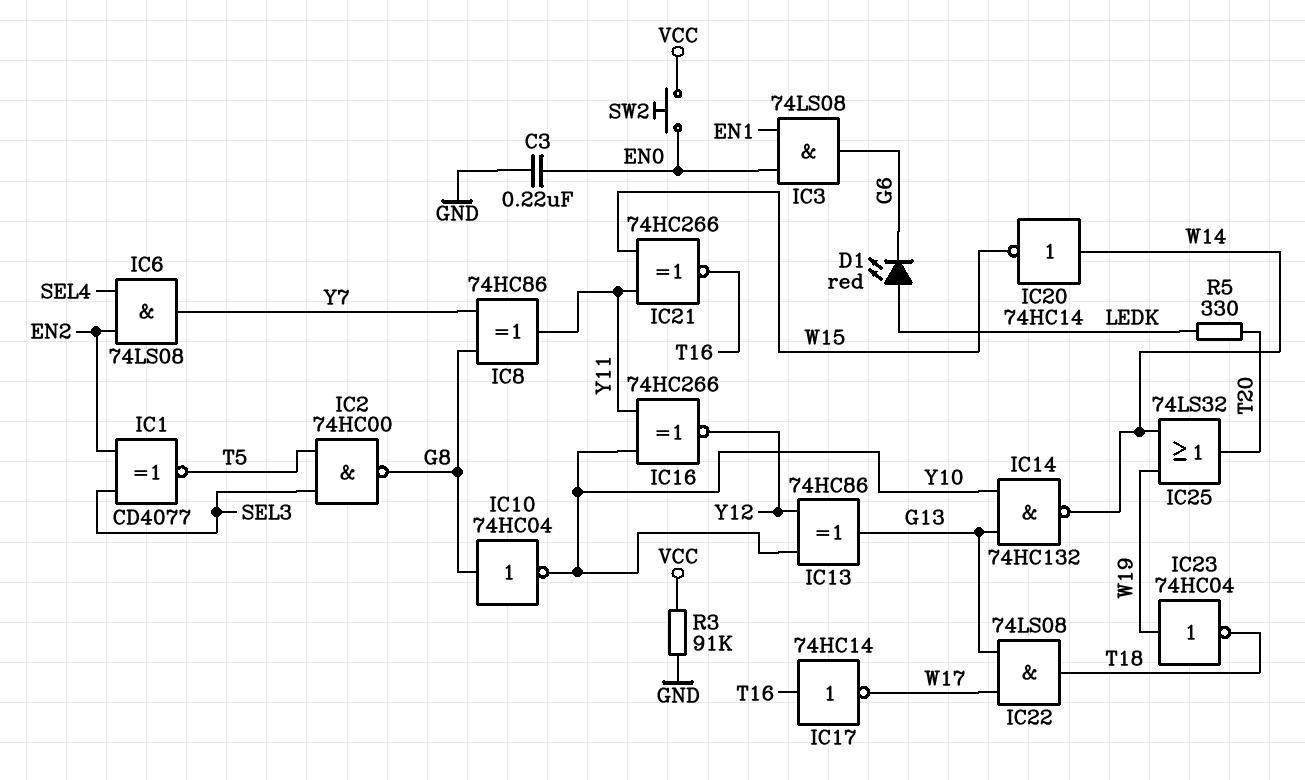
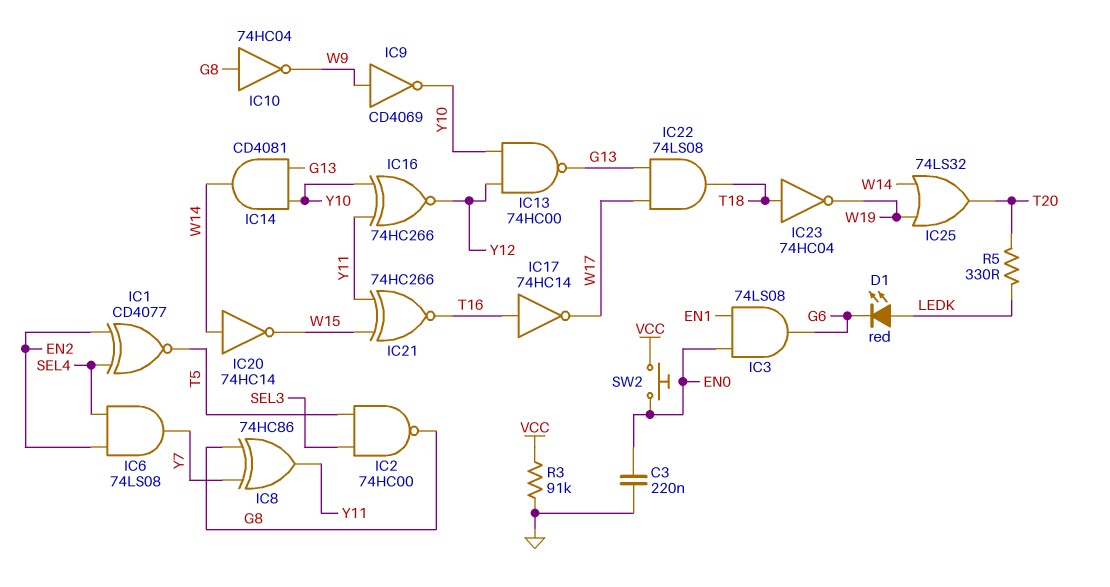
IC1: XNOR CD4077 (in EN2, in SEL3, out T5) -> XNOR CD4077 (in EN2, in SEL4, out T5)
IC9: none -> NOT CD4069 (in W9, out Y10)
IC10: NOT 74HC04 (in G8, out Y10) -> NOT 74HC04 (in G8, out W9)
IC13: XOR 74HC86 (in Y10, in Y12, out G13) -> NAND 74HC00 (in Y10, in Y12, out G13)
IC14: NAND 74HC132 (in G13, in Y10, out W14) -> AND CD4081 (in G13, in Y10, out W14)
IC23: NOT 74HC04 (in W19, out T18) -> NOT 74HC04 (in T18, out W19)

